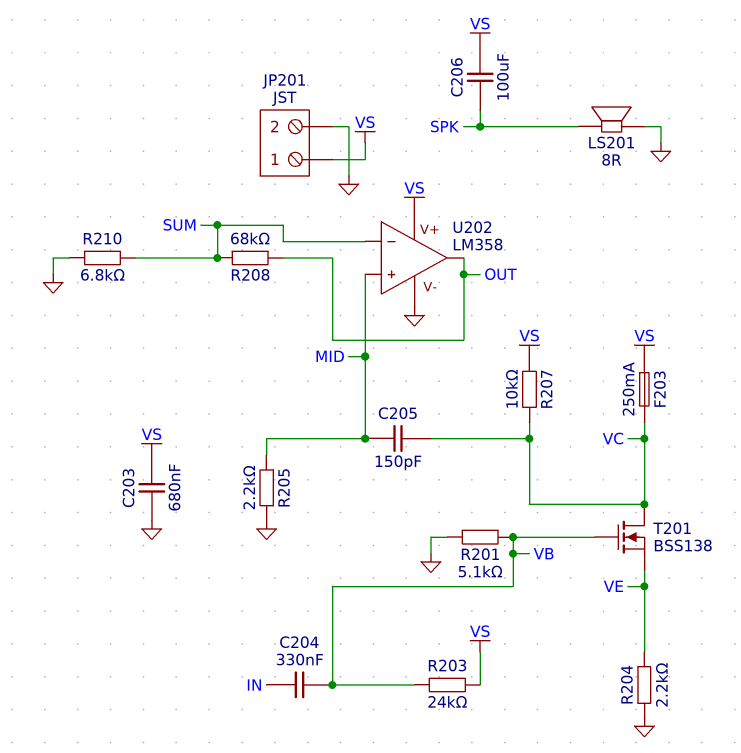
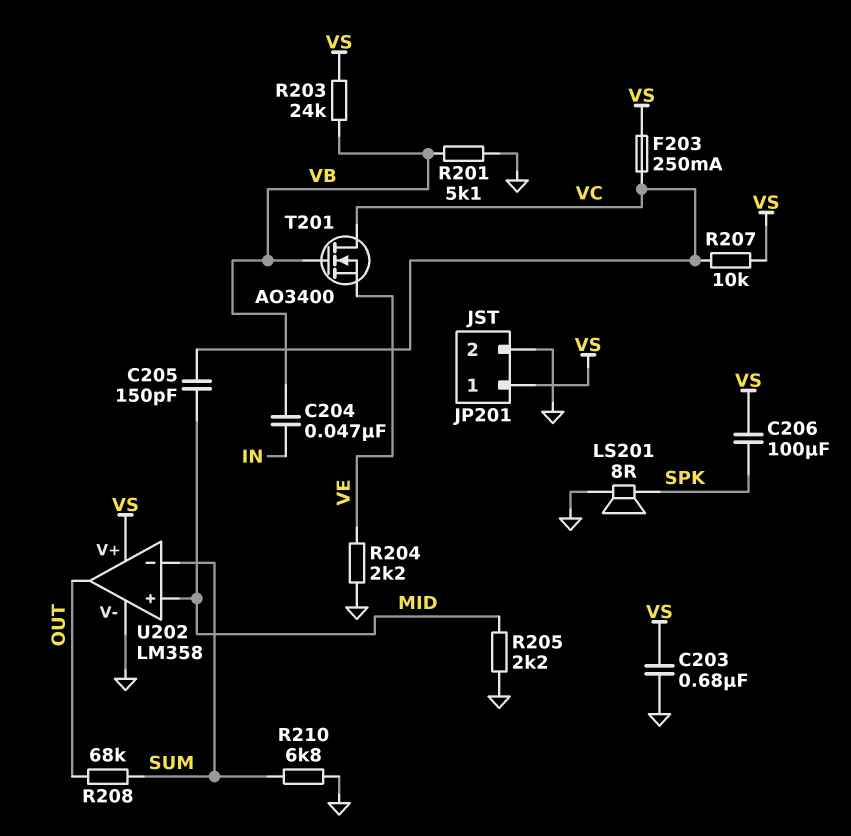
C204: 330nF (IN, VB) -> 47nF (IN, VB)
T201: NMOS BSS138 (G VB, D VC, S VE) -> NMOS AO3400 (G VB, D VC, S VE)

